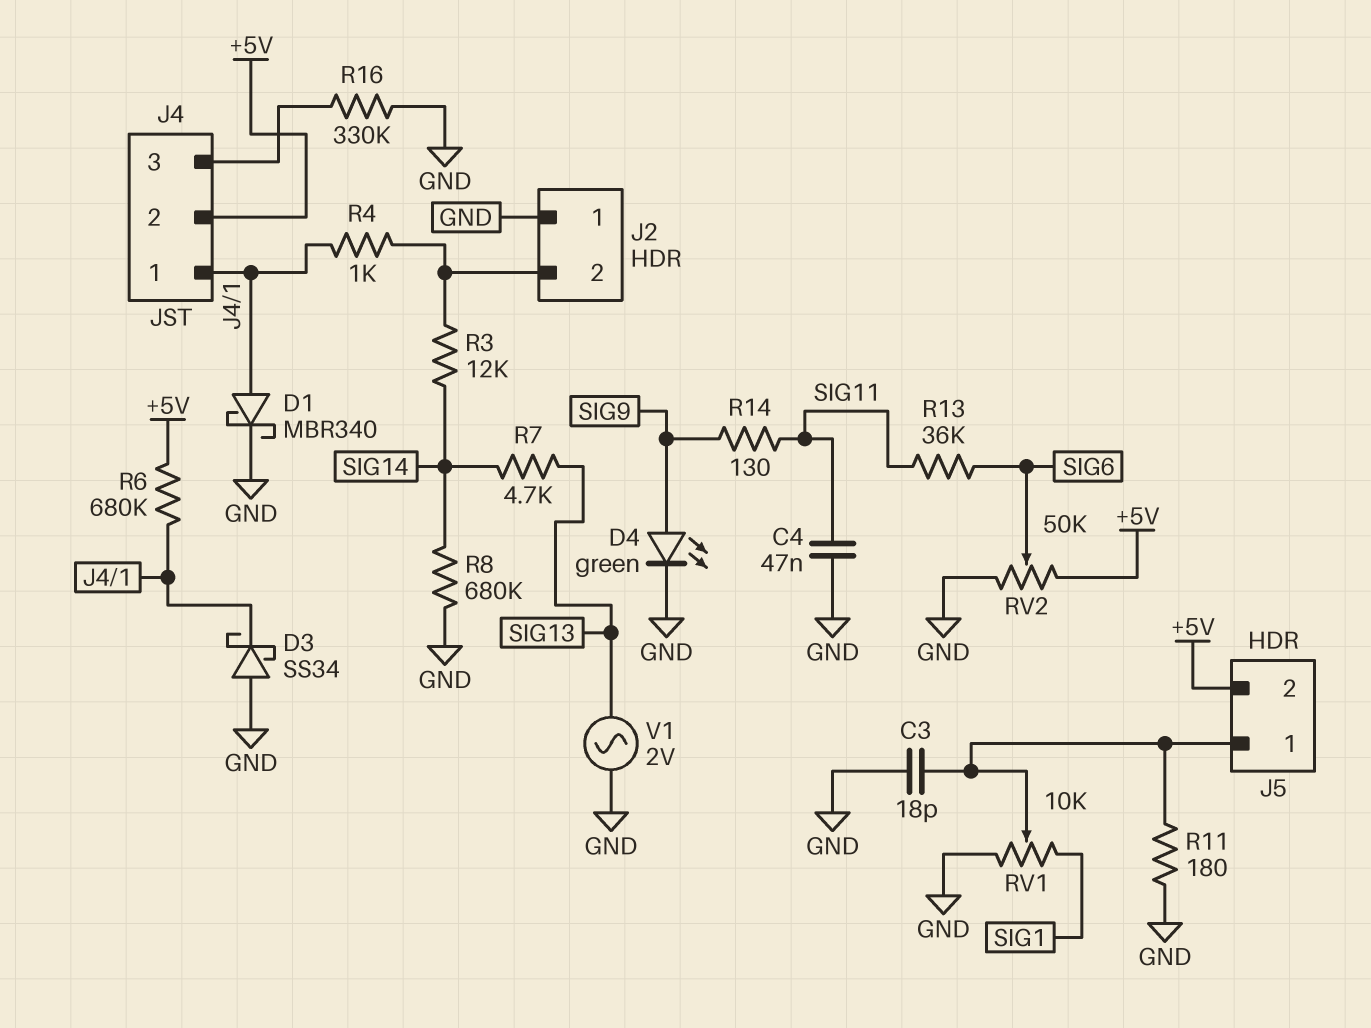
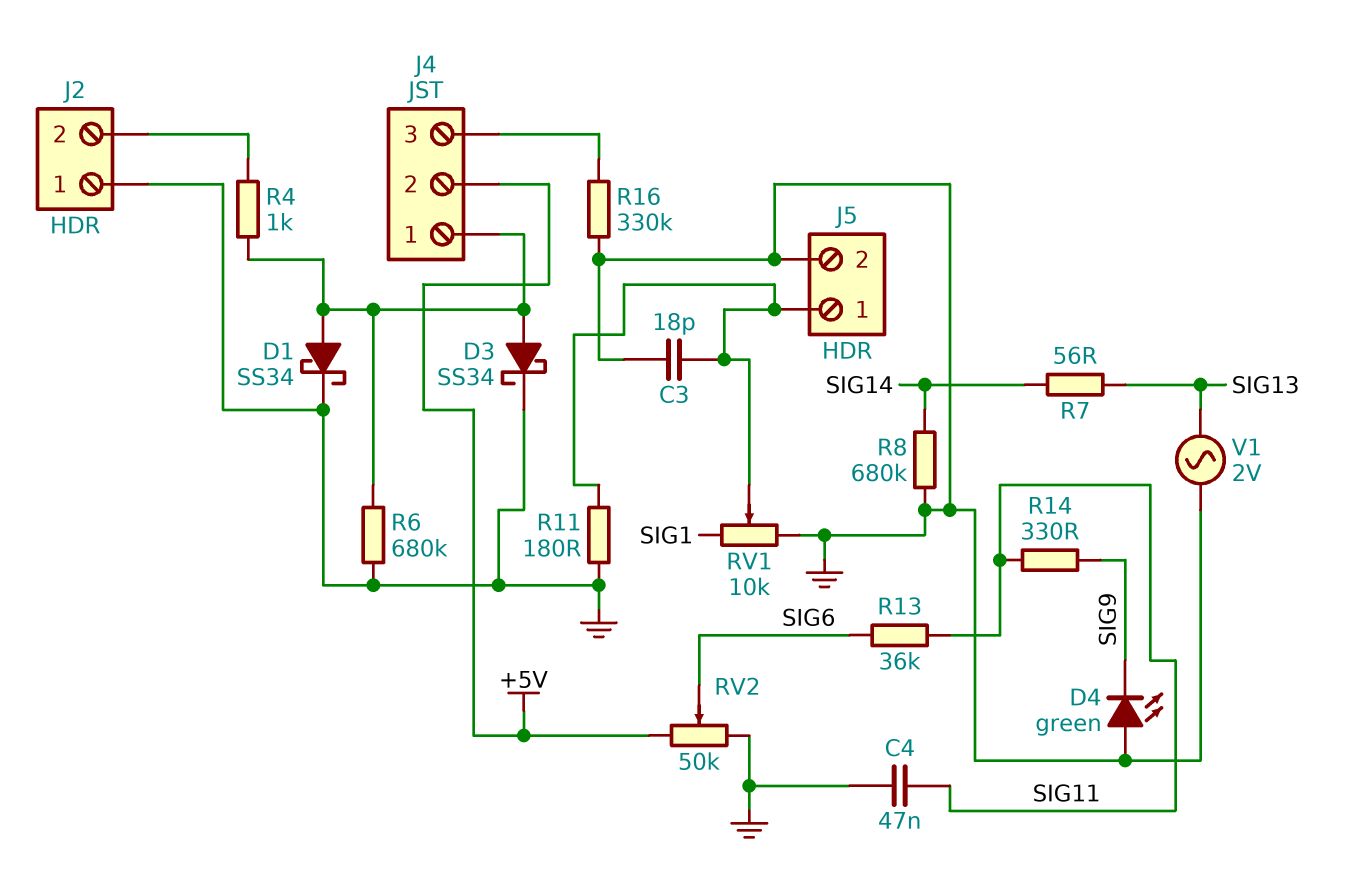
D1: schottky MBR340 (A J4/1, K GND) -> schottky SS34 (A J4/1, K GND)
D3: schottky SS34 (A GND, K J4/1) -> schottky SS34 (A J4/1, K GND)
D4: LED green (A SIG9, K GND) -> LED green (A GND, K SIG9)
J5 pin 2: +5V -> GND
R3: 12k (J2/2, SIG14) -> none
R6: 680k (+5V, J4/1) -> 680k (GND, J4/1)
R7: 4.7k (SIG13, SIG14) -> 56 (SIG13, SIG14)
R14: 130 (SIG9, SIG11) -> 330 (SIG9, SIG11)

